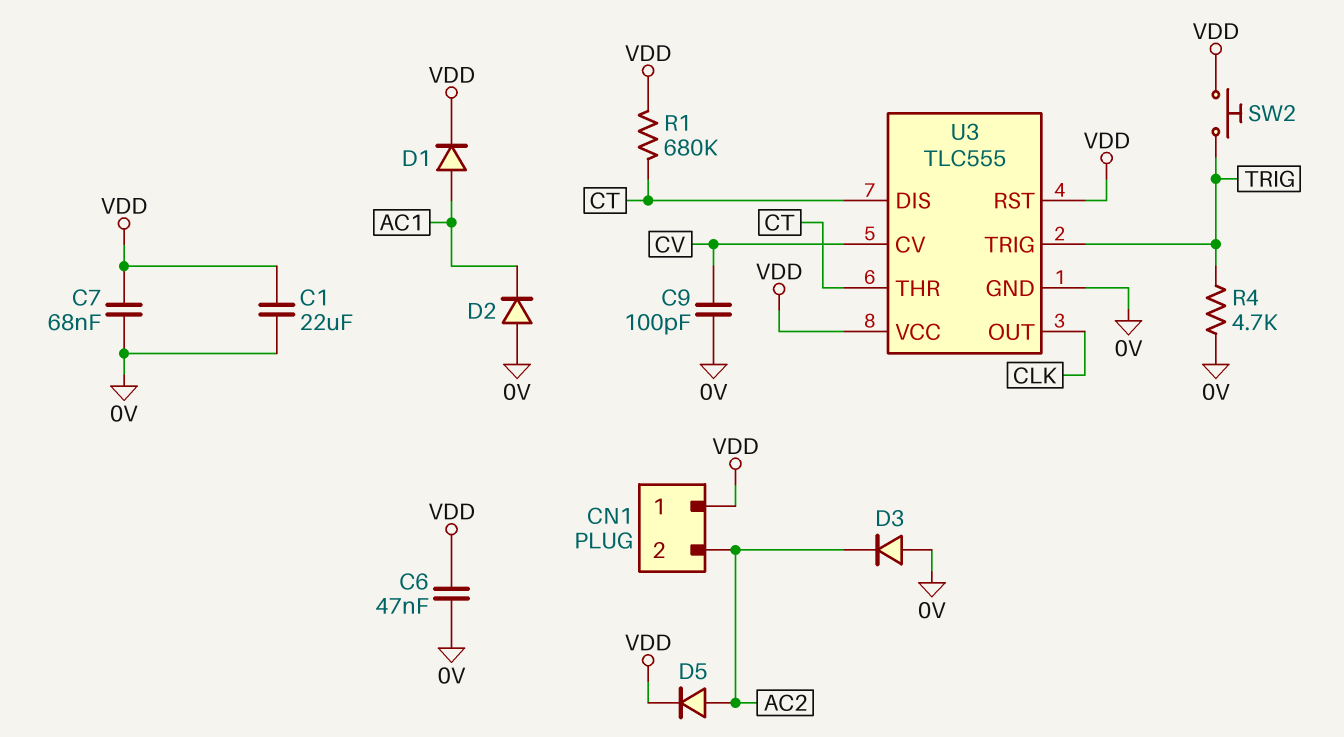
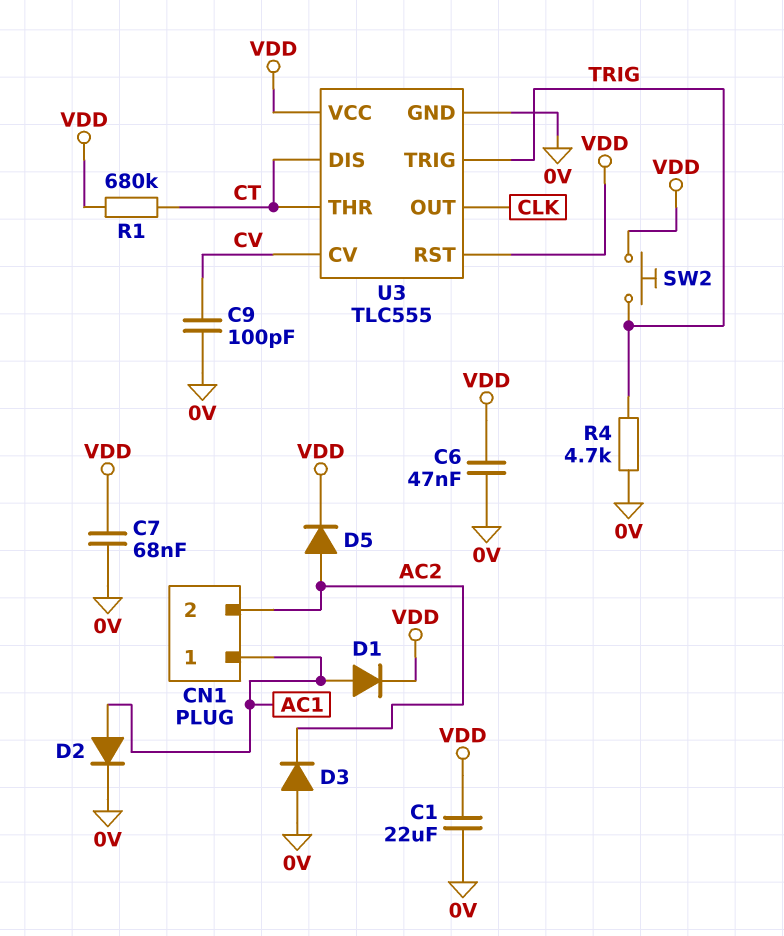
CN1 pin 1: VDD -> AC1
D2: diode (A 0V, K AC1) -> diode (A AC1, K 0V)

